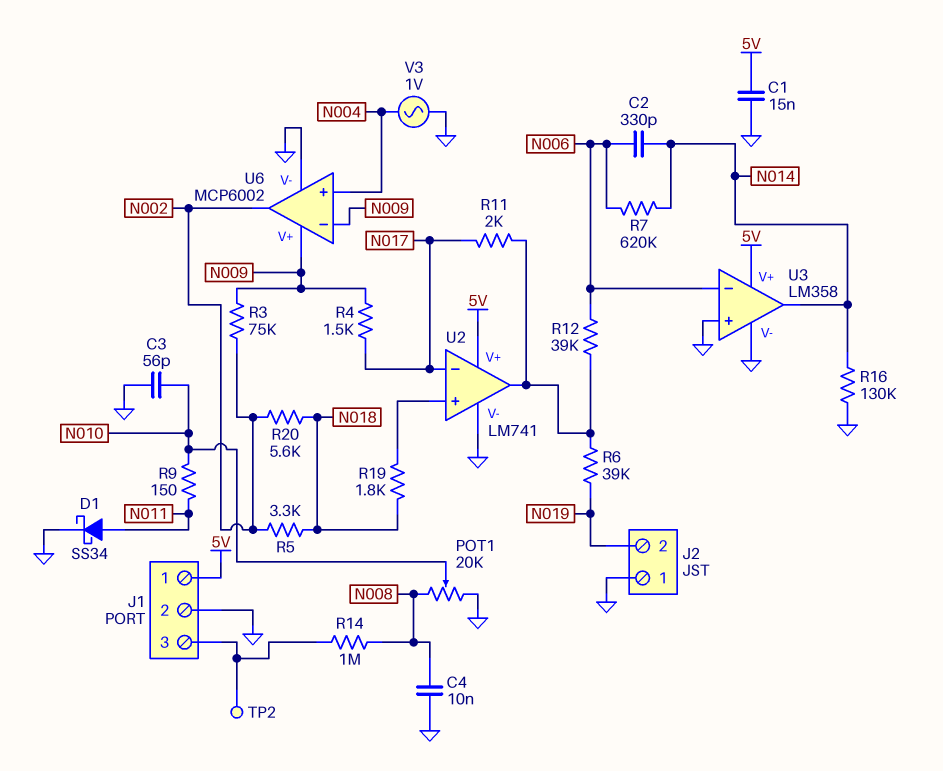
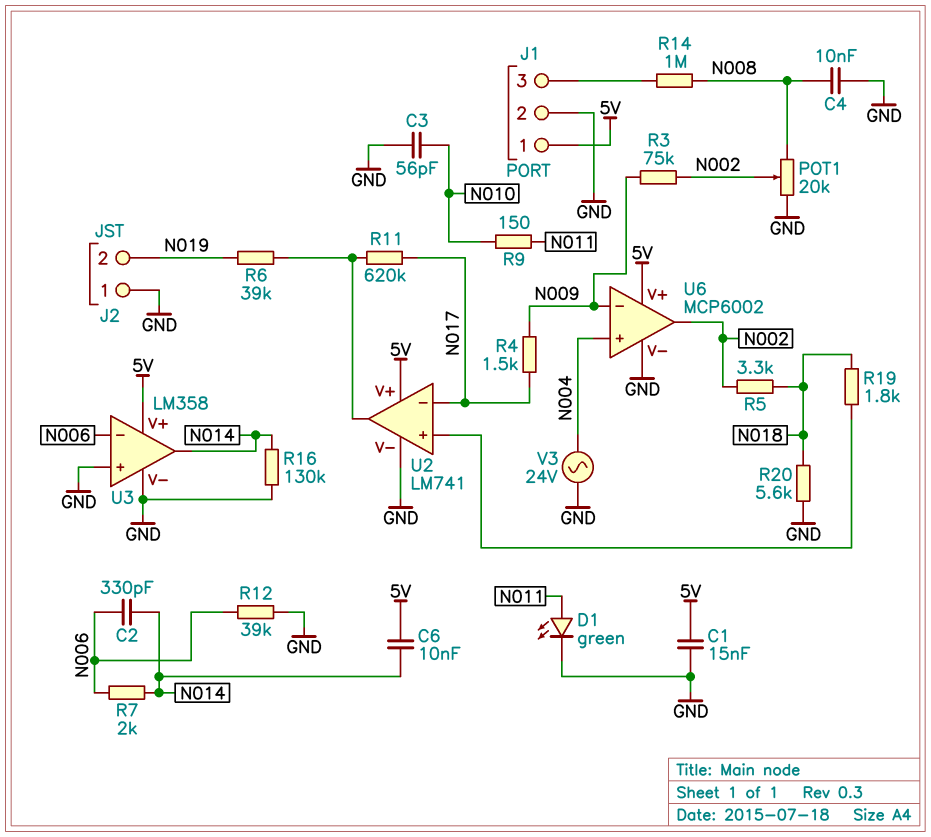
C6: none -> 10nF (5V, N014)
D1: schottky SS34 (A N011, K GND) -> LED green (A N011, K GND)
POT1: 20k (GND, N008, wiper N010) -> 20k (GND, N008, wiper N002)
R7: 620k (N006, N014) -> 2k (N006, N014)
R11: 2k (N017, U2/out) -> 620k (N017, U2/out)
R12: 39k (N006, U2/out) -> 39k (GND, N006)
R20: 5.6k (N002, N018) -> 5.6k (GND, N018)
TP2: test point (J1/3) -> none
U6 pin V+: N009 -> 5V
V3: AC 1V (GND, N004) -> AC 24V (GND, N004)

